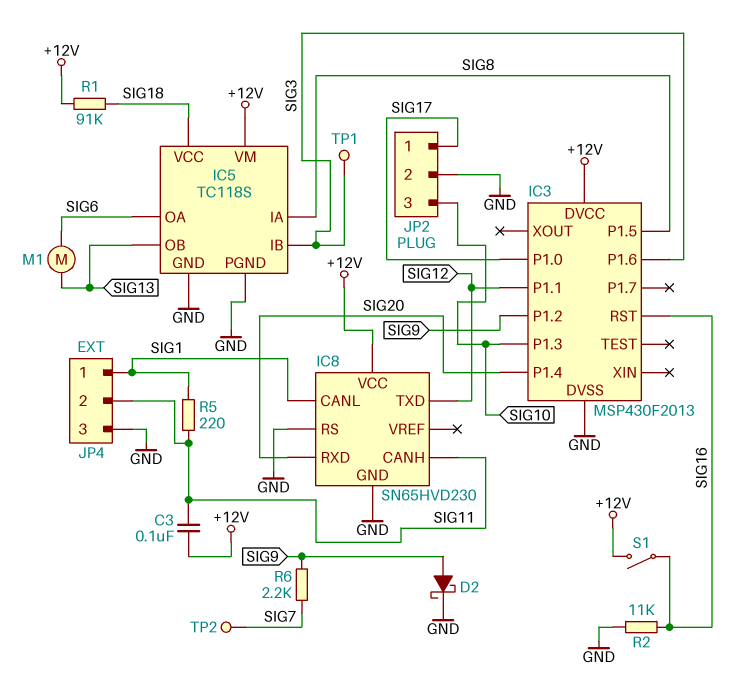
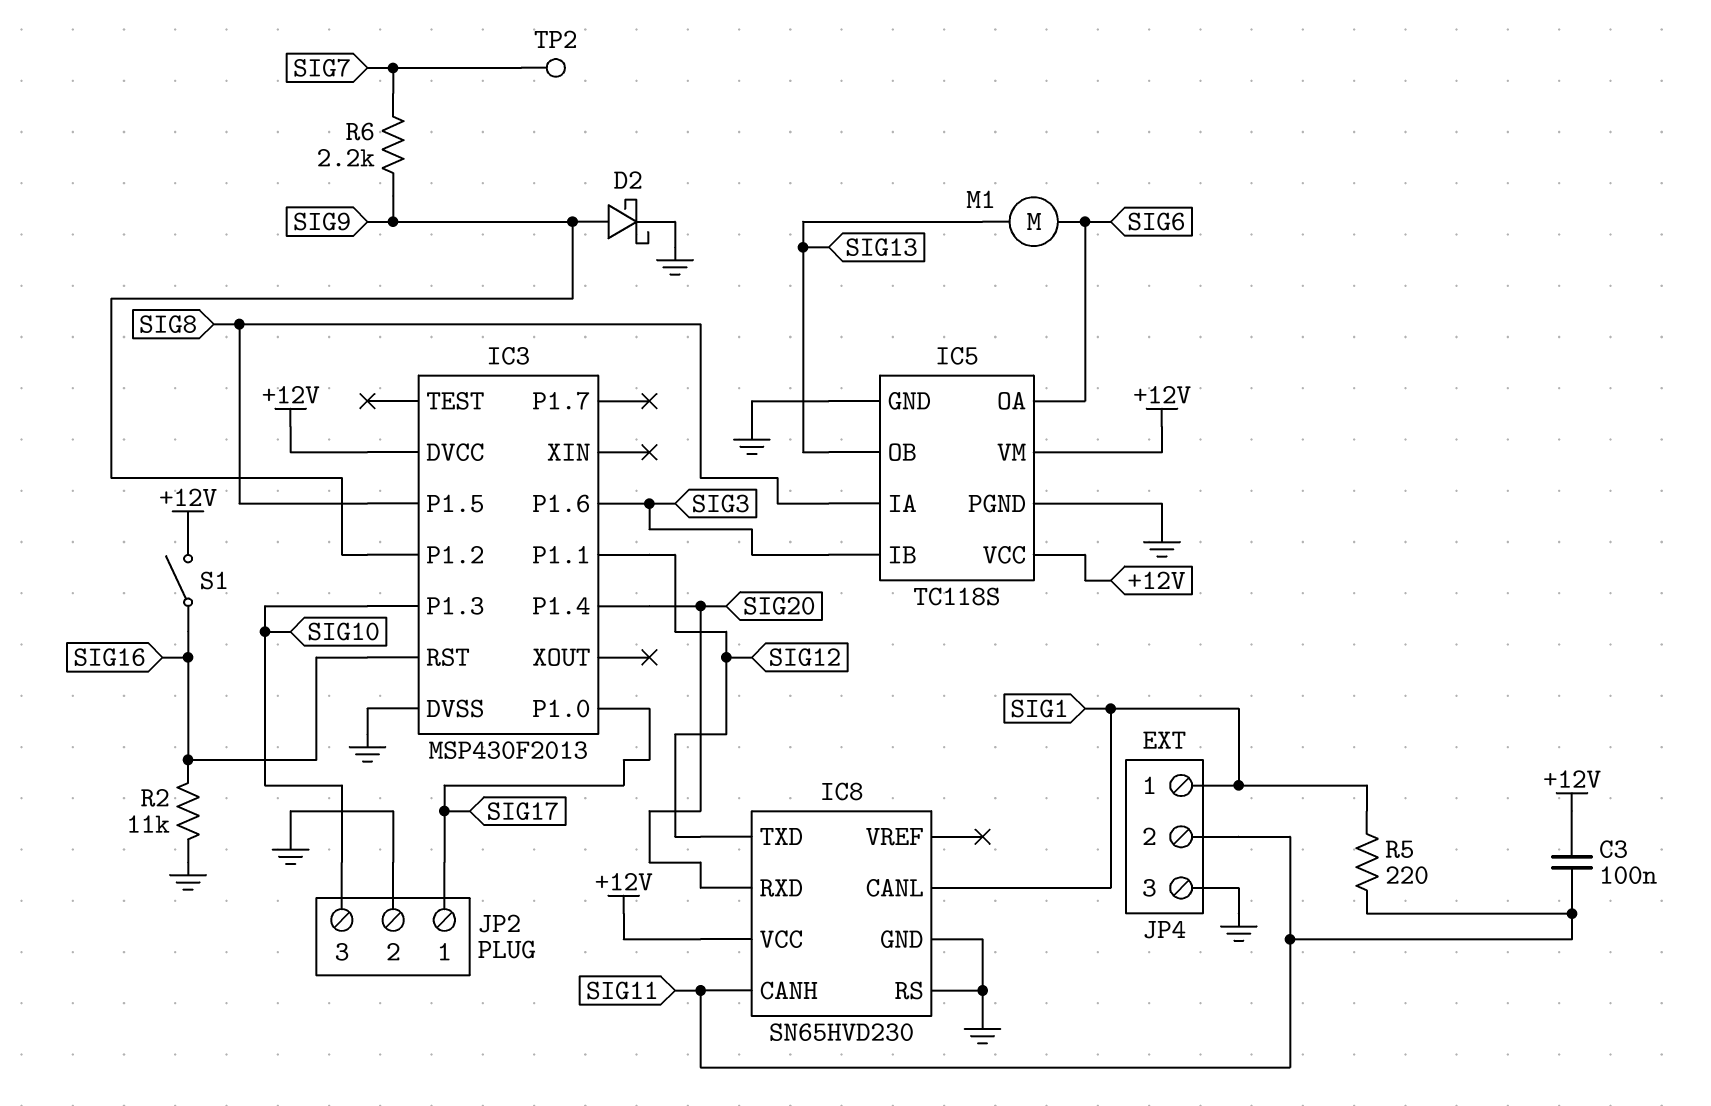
IC5 pin VCC: SIG18 -> +12V
R1: 91k (+12V, SIG18) -> none
TP1: test point (SIG3) -> none

